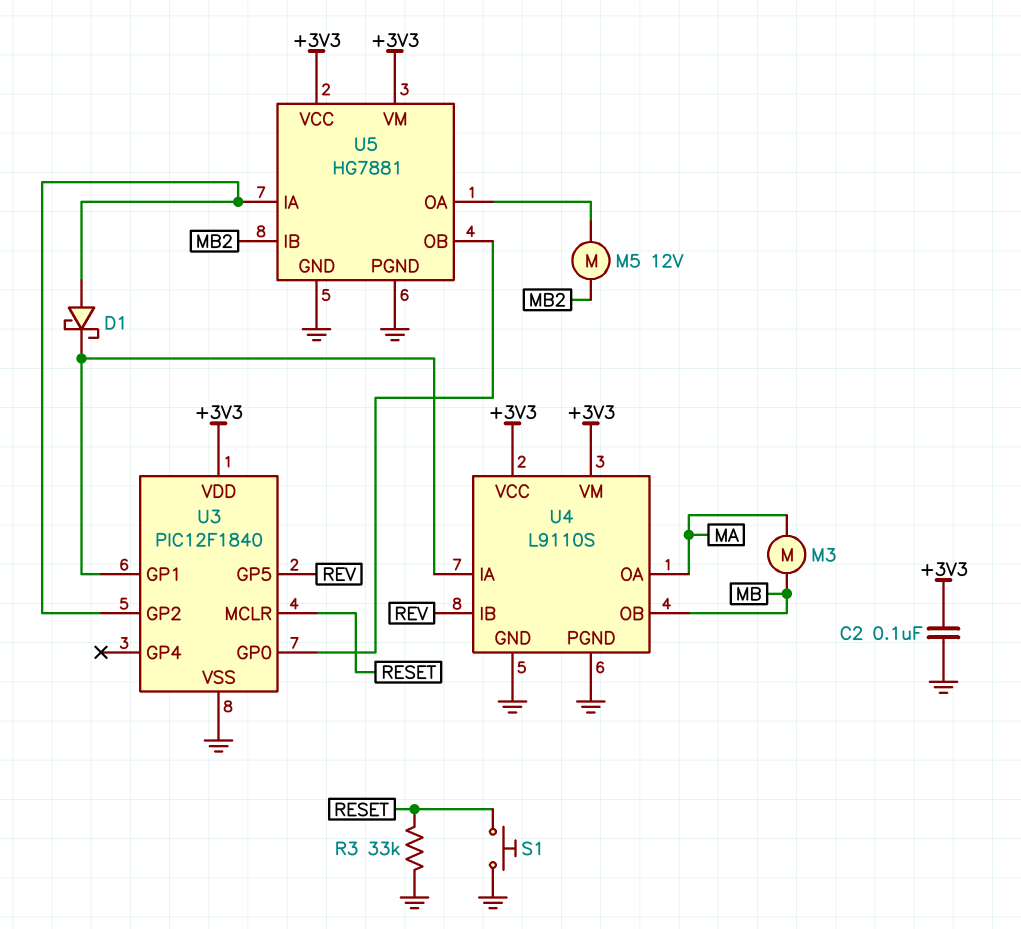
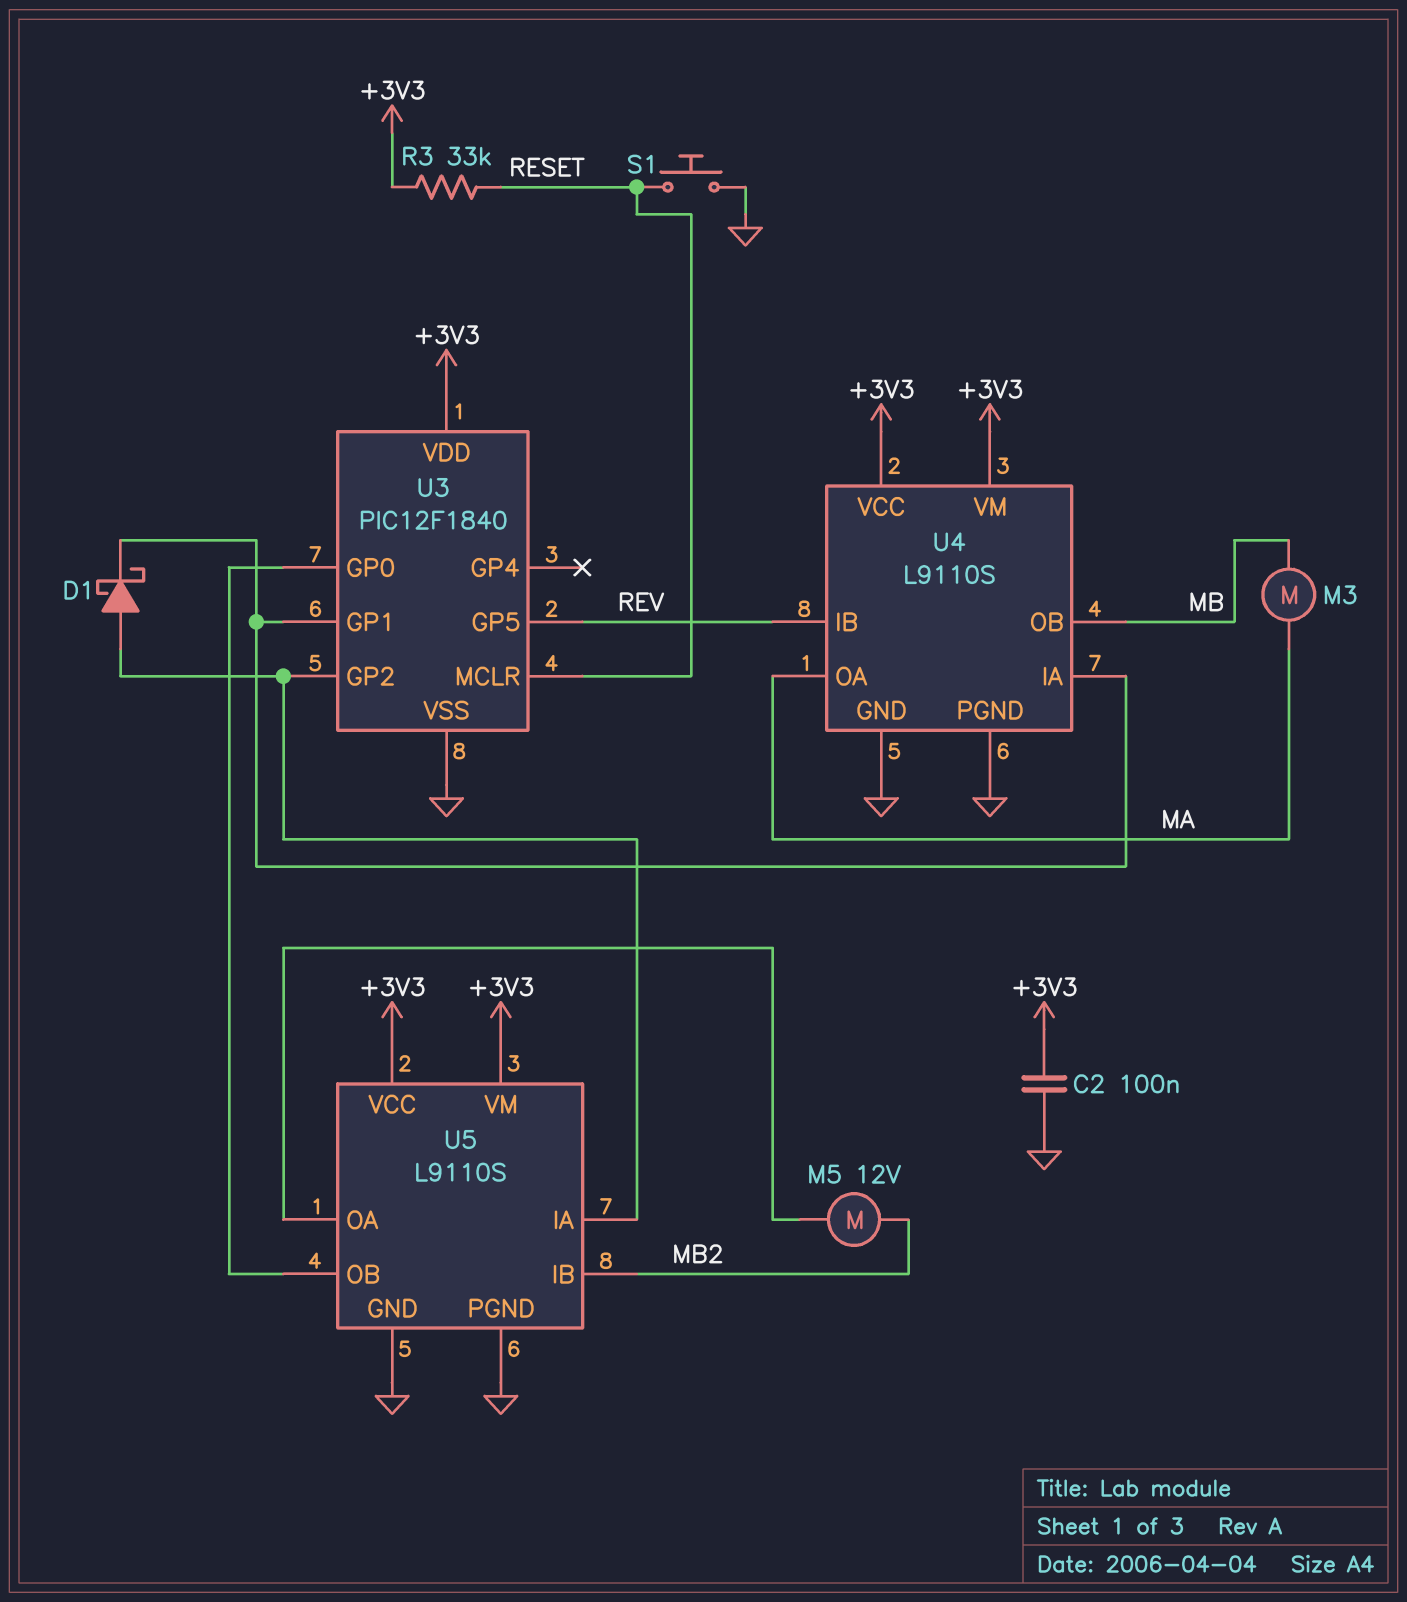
R3: 33k (GND, RESET) -> 33k (+3V3, RESET)
U5: HG7881 -> L9110S

